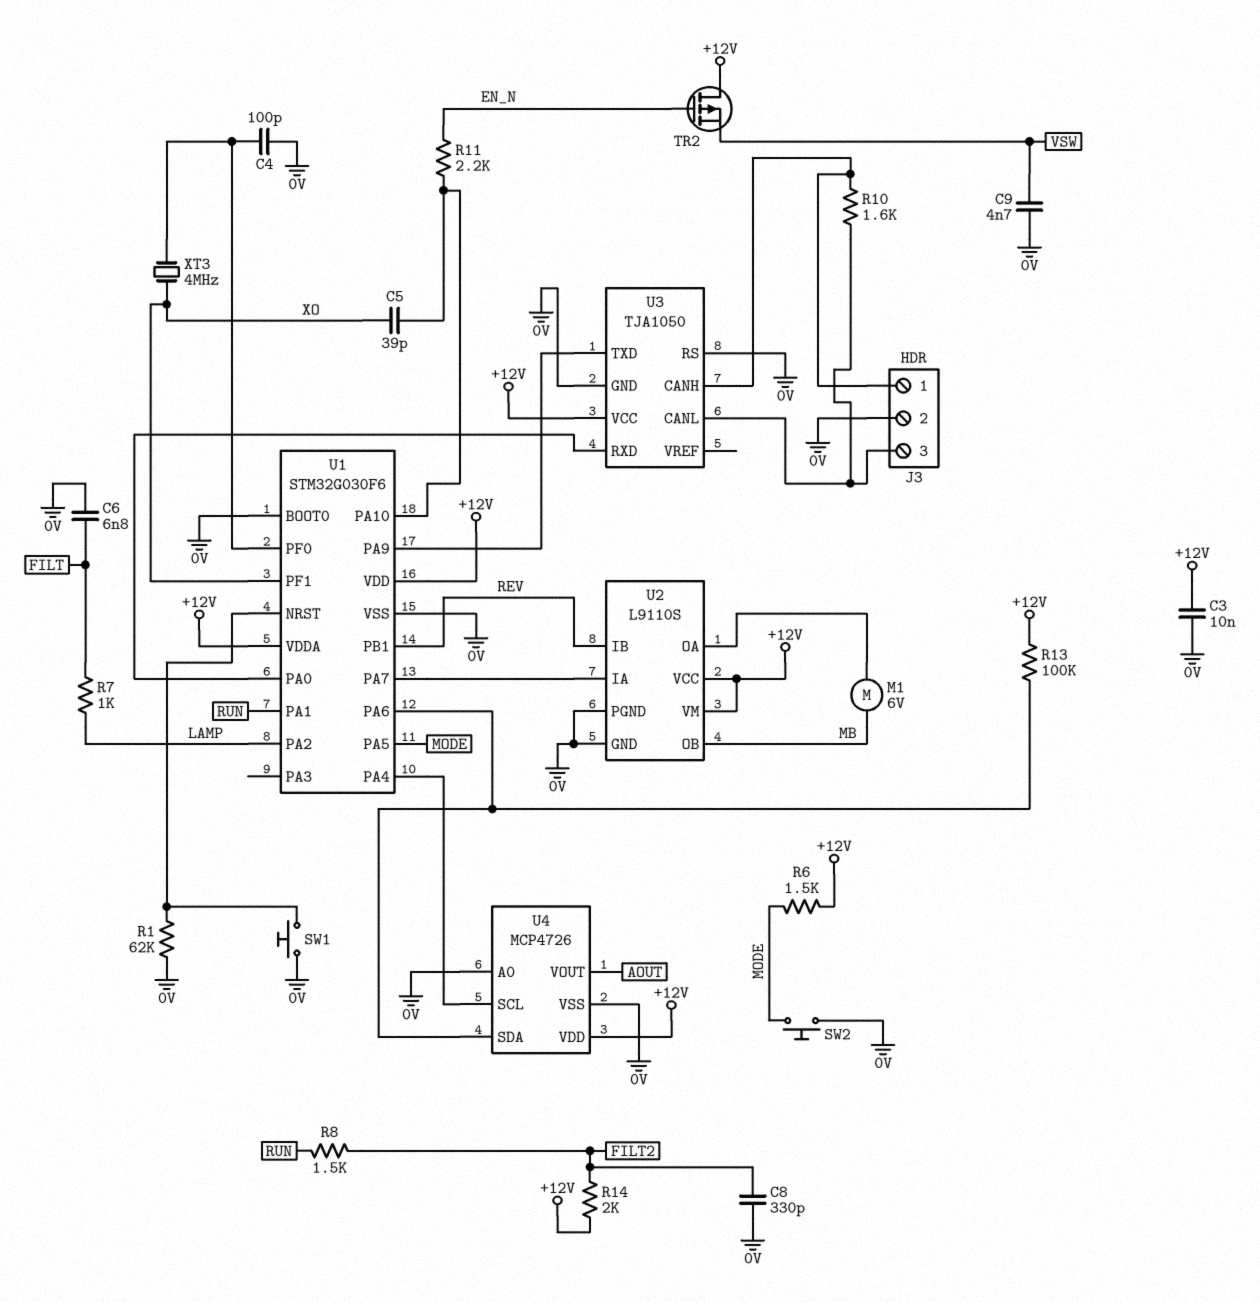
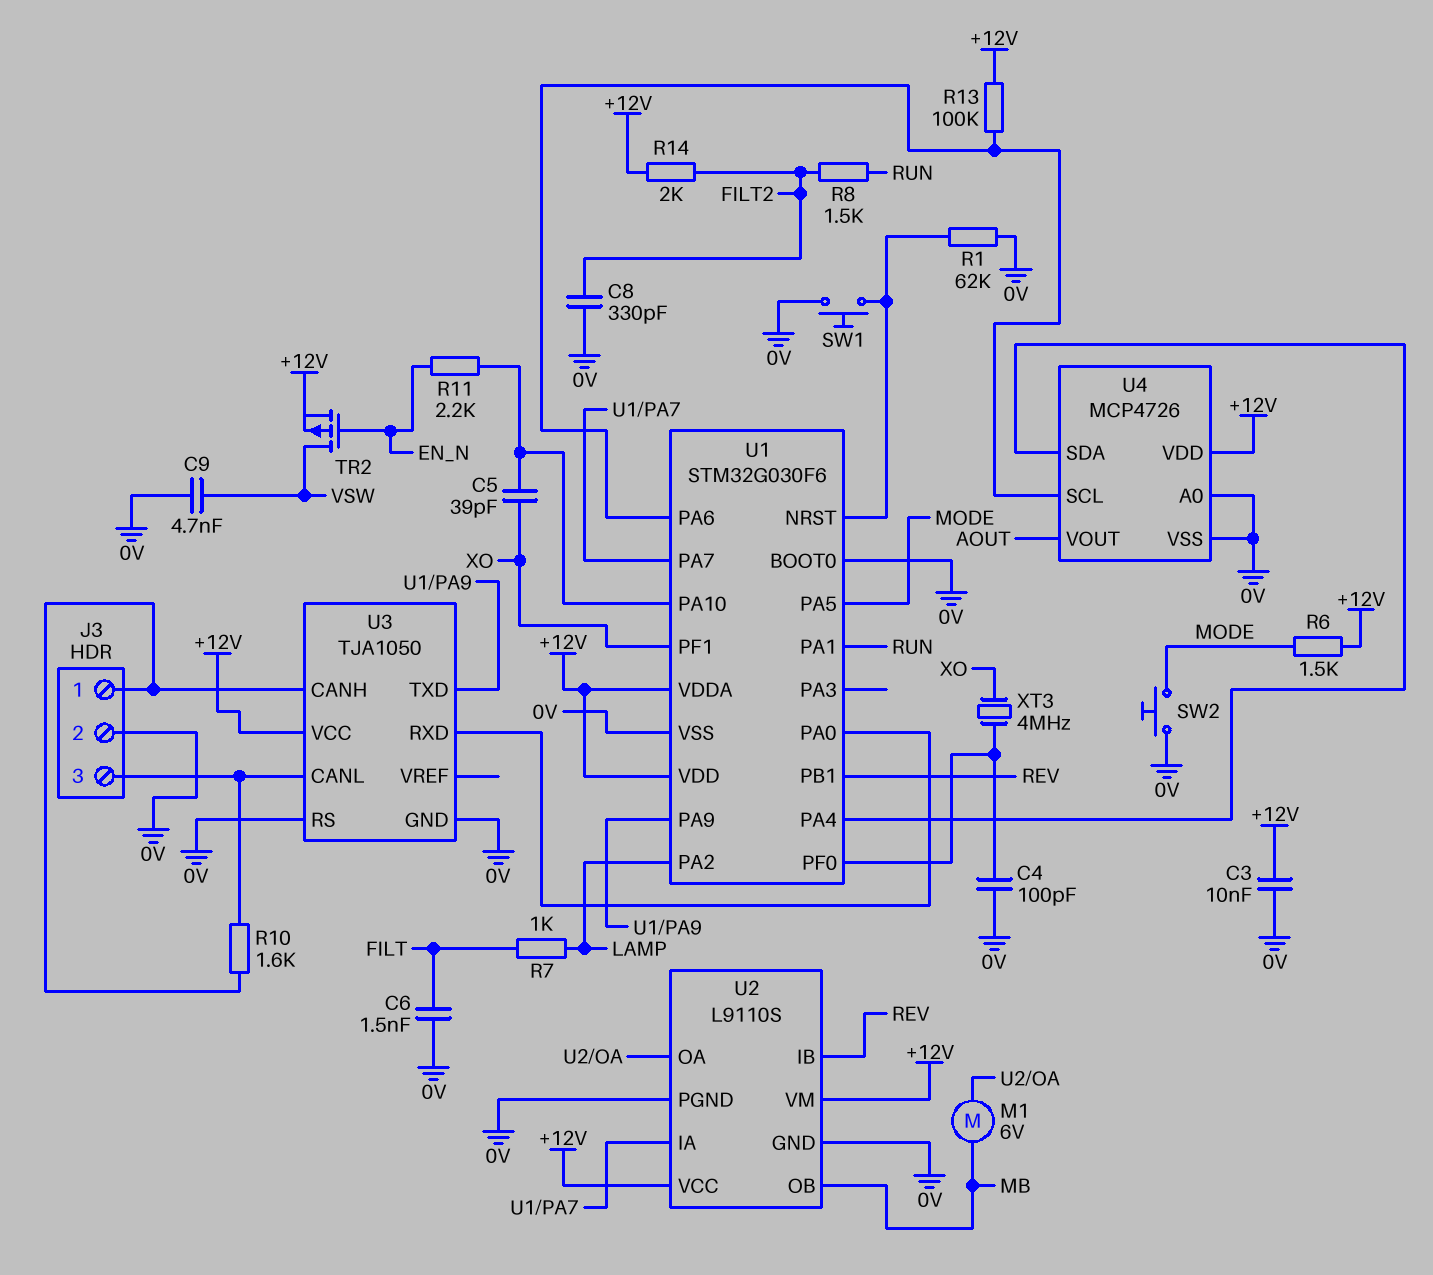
C6: 6.8nF (0V, FILT) -> 1.5nF (0V, FILT)
TR2: PMOS (G EN_N, D +12V, S VSW) -> PMOS (G EN_N, D VSW, S +12V)
U4 pin SCL: U1/PA4 -> U1/PA6
U4 pin SDA: U1/PA6 -> U1/PA4

